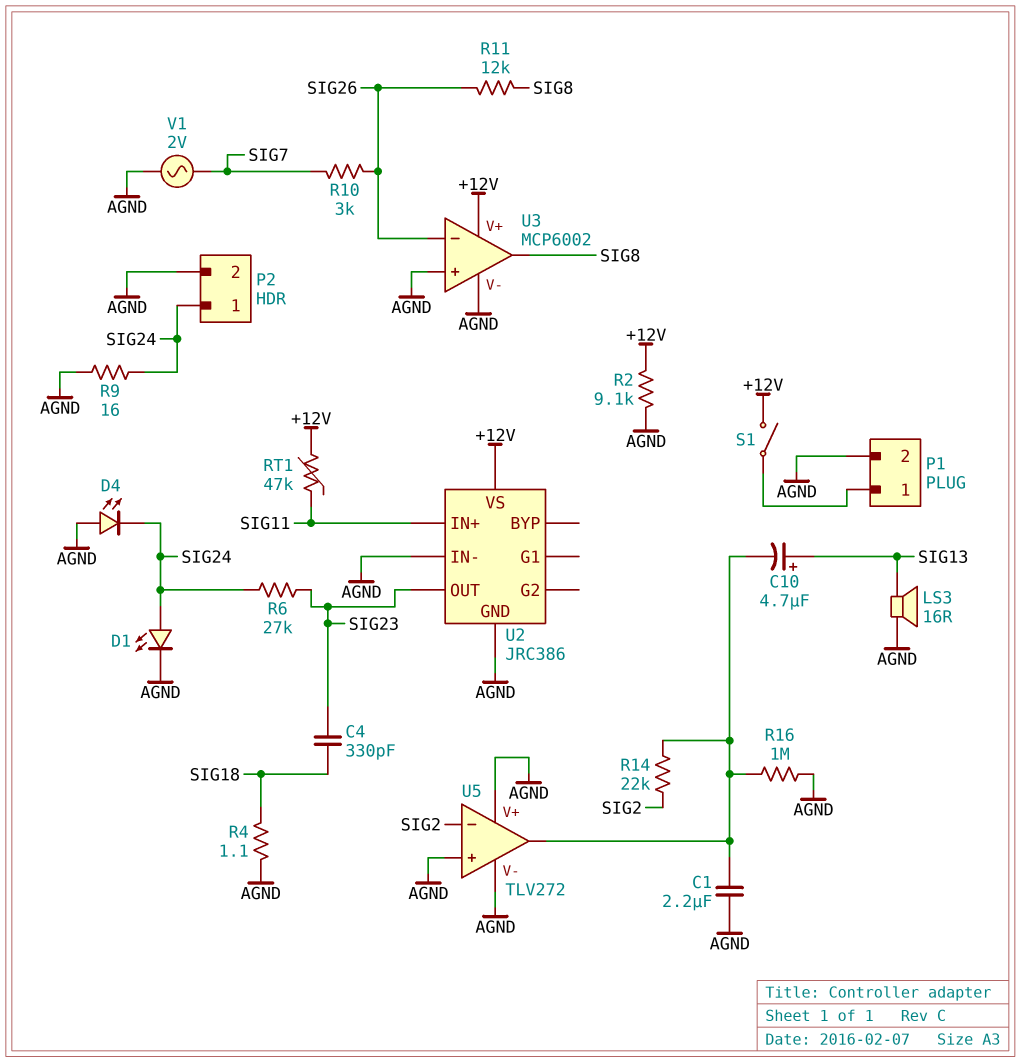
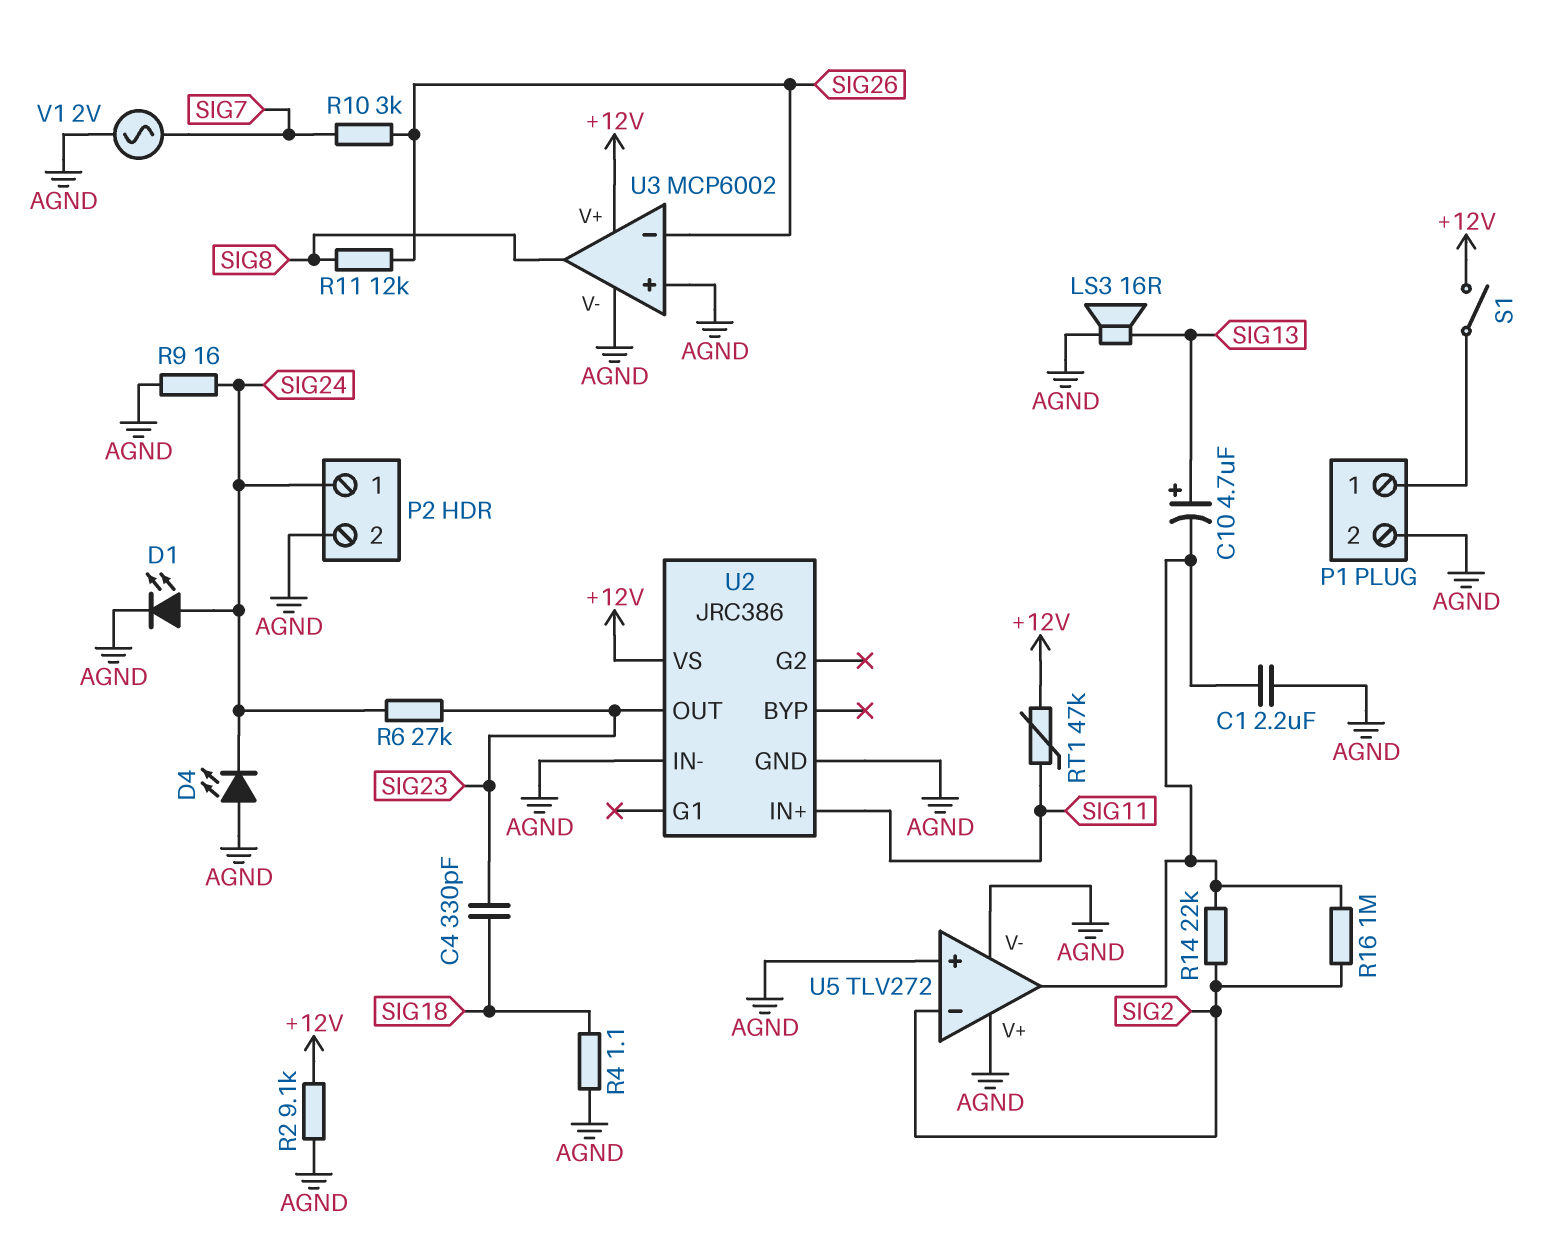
R16: 1M (AGND, U5/out) -> 1M (SIG2, U5/out)

